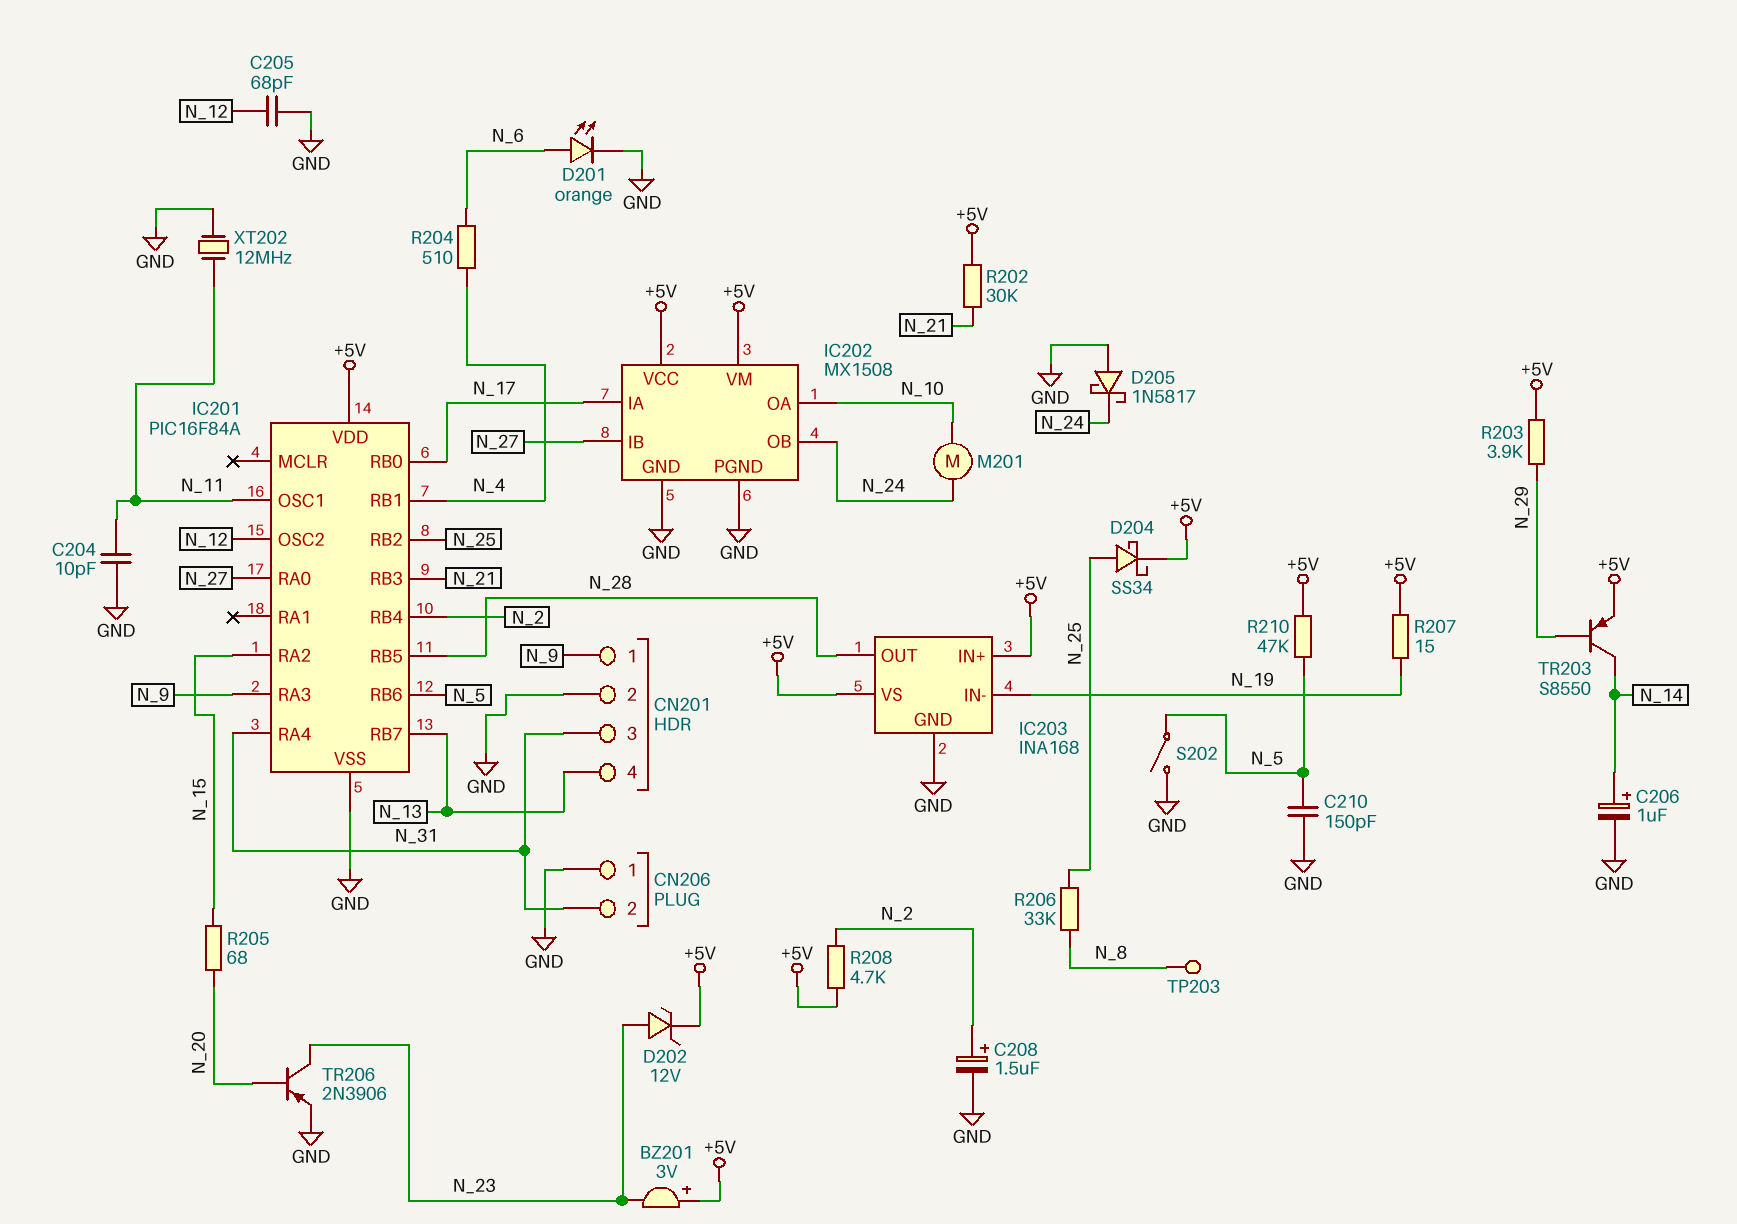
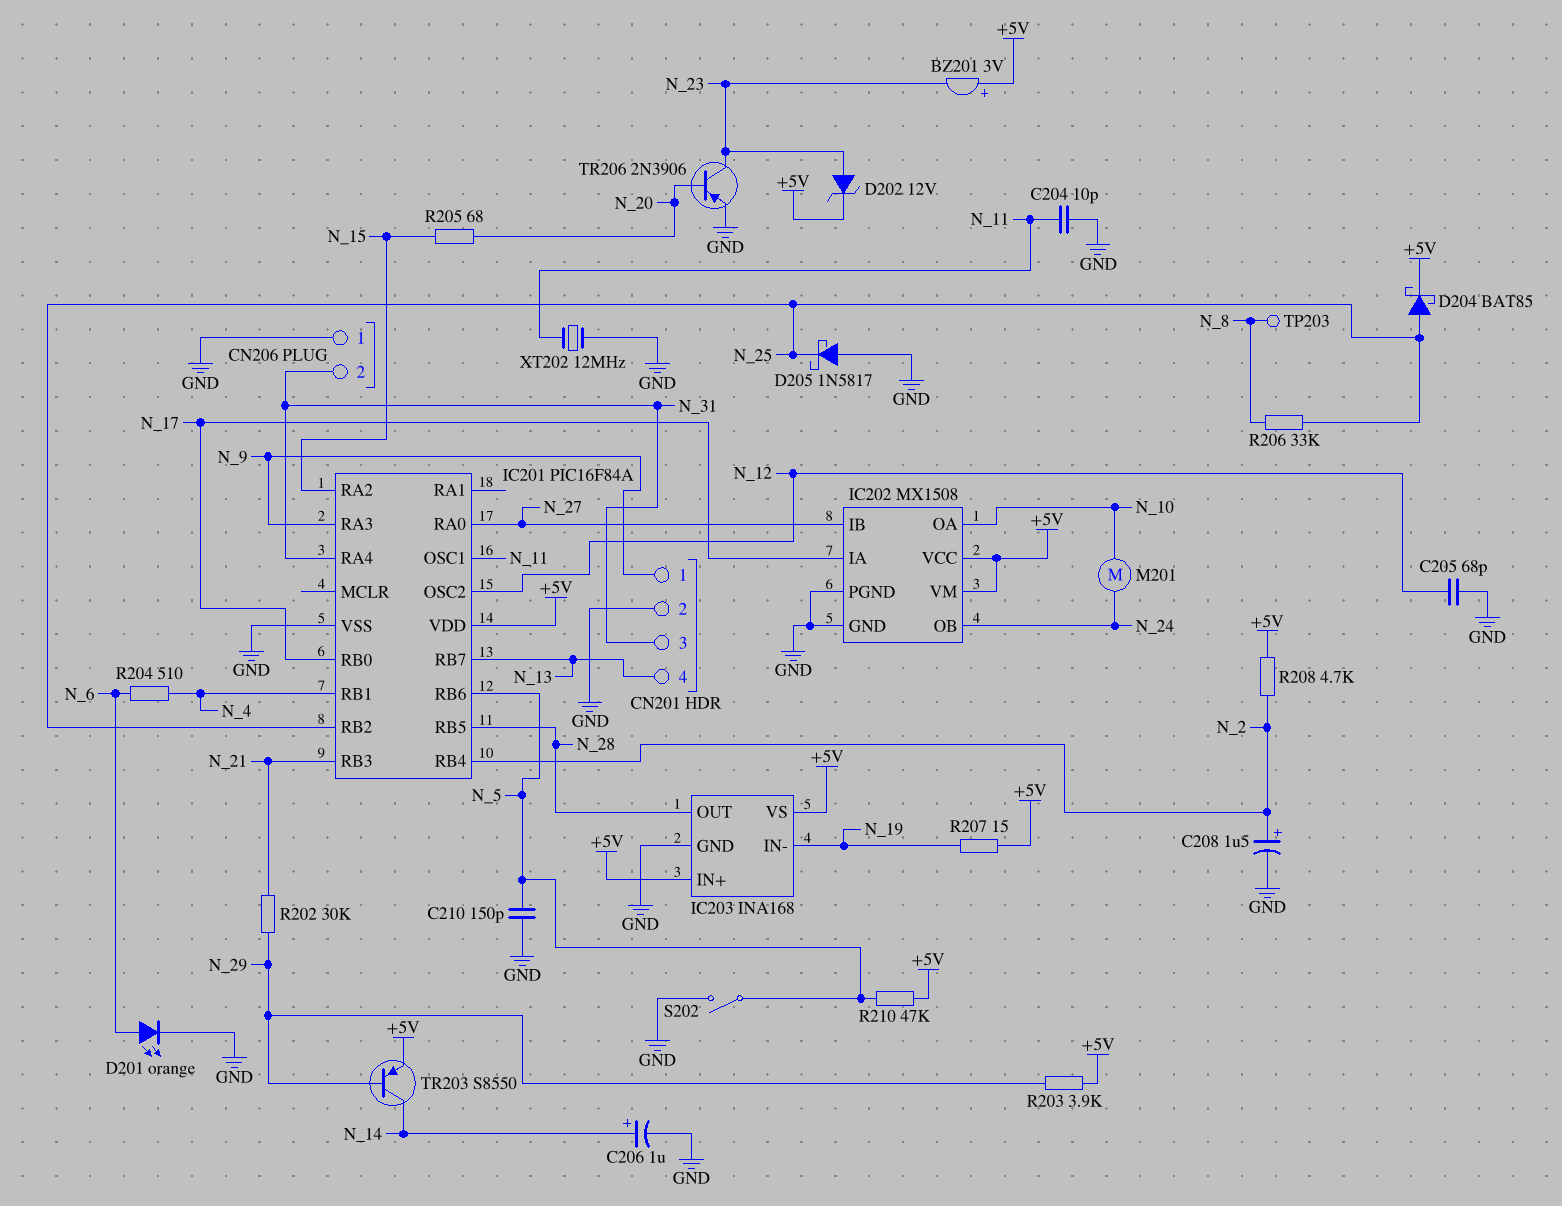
D204: schottky SS34 (A N_25, K +5V) -> schottky BAT85 (A N_25, K +5V)
D205: schottky 1N5817 (A GND, K N_24) -> schottky 1N5817 (A GND, K N_25)
R202: 30k (+5V, N_21) -> 30k (N_21, N_29)

